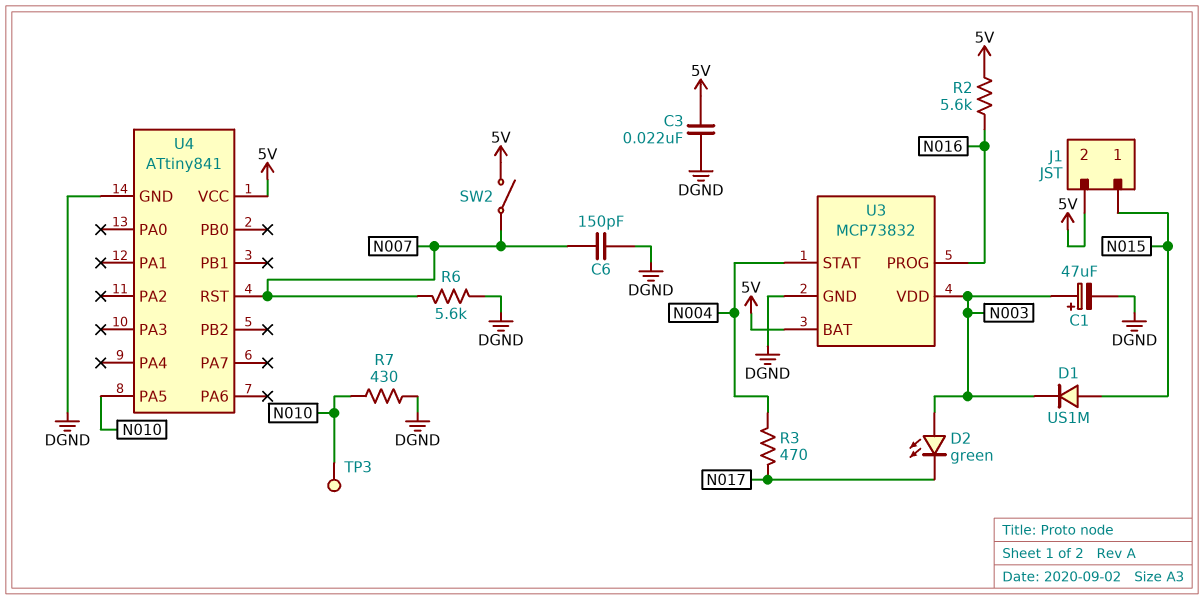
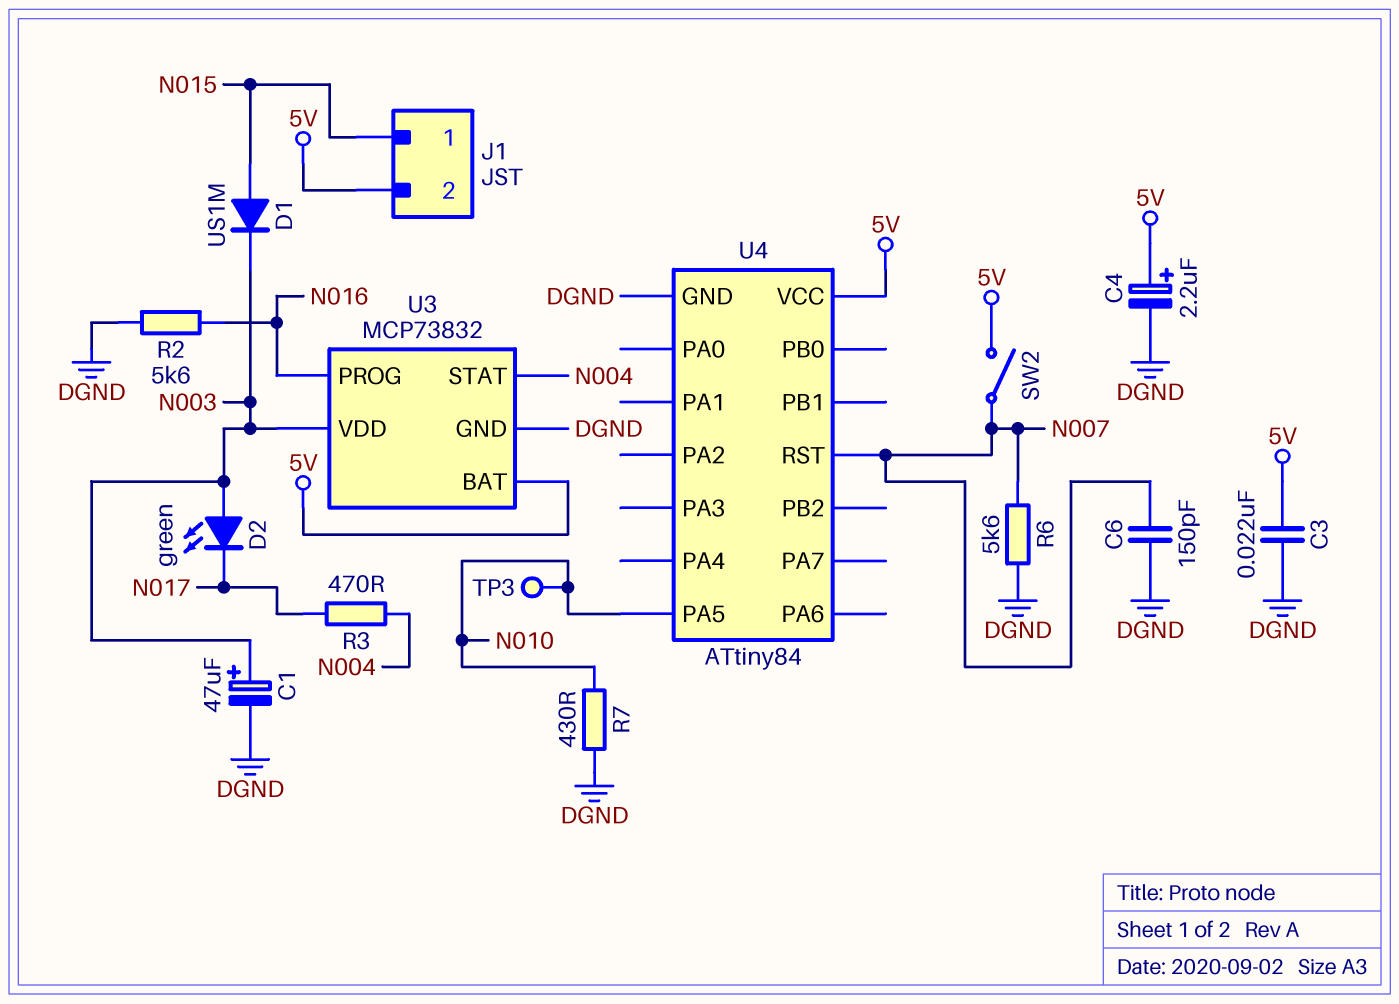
C4: none -> 2.2uF (plus 5V, minus DGND)
R2: 5.6k (5V, N016) -> 5.6k (DGND, N016)
U4: ATtiny841 -> ATtiny84

